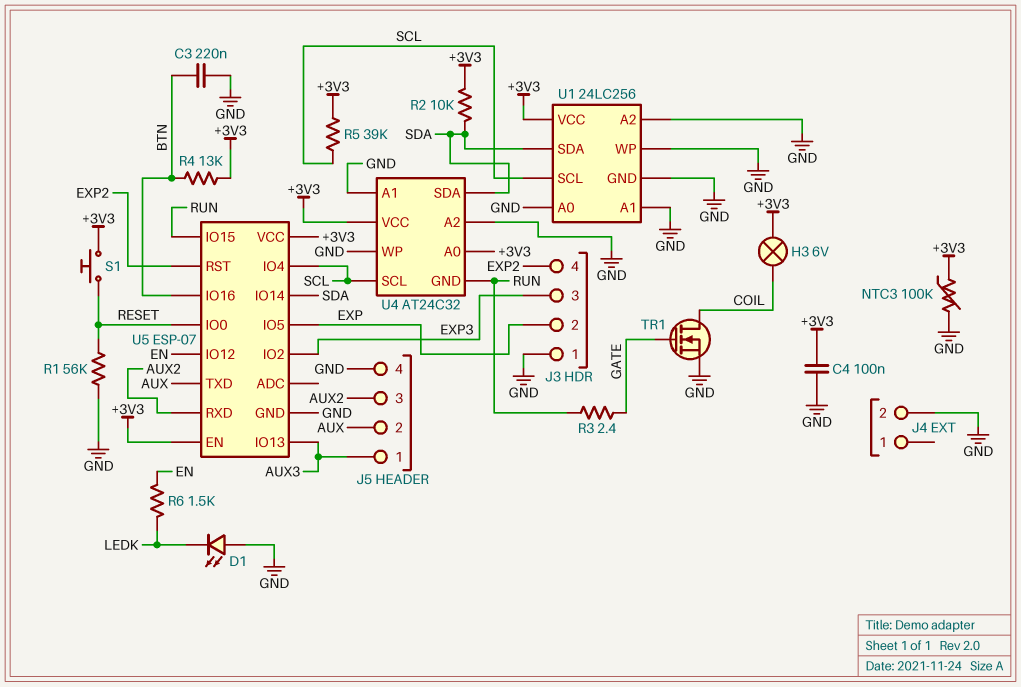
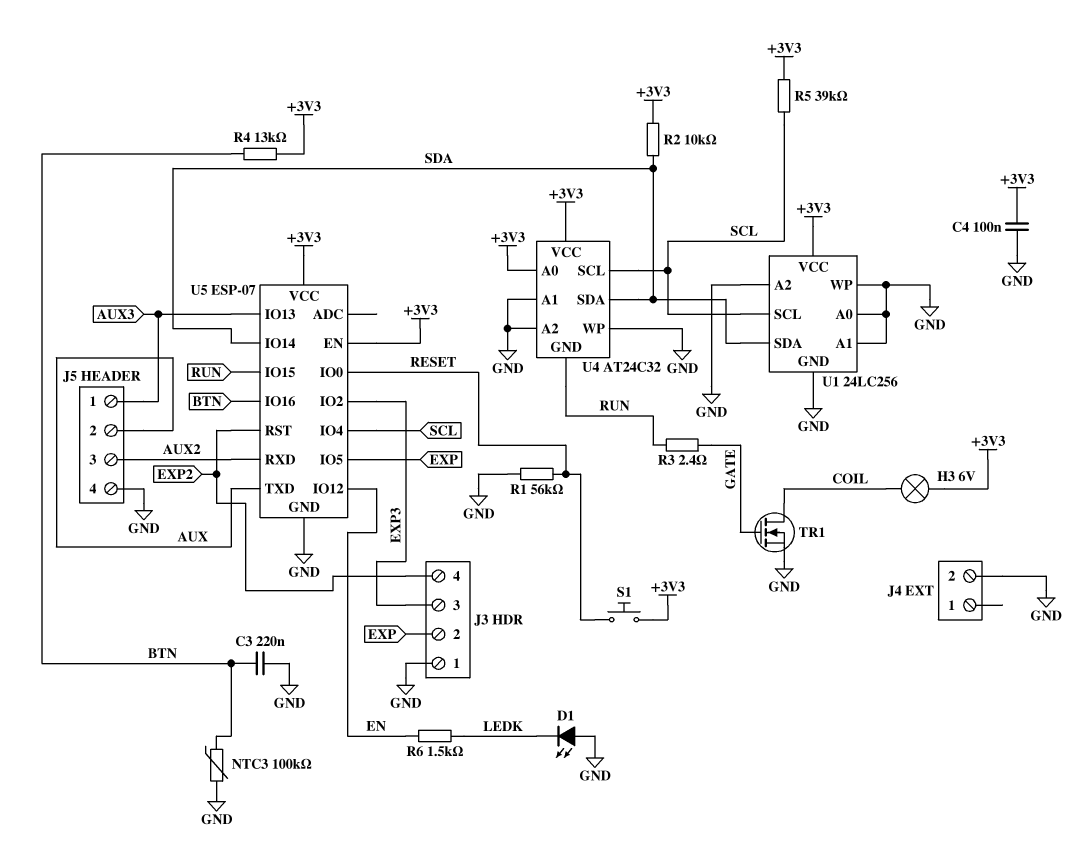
NTC3: 100k (+3V3, GND) -> 100k (BTN, GND)

